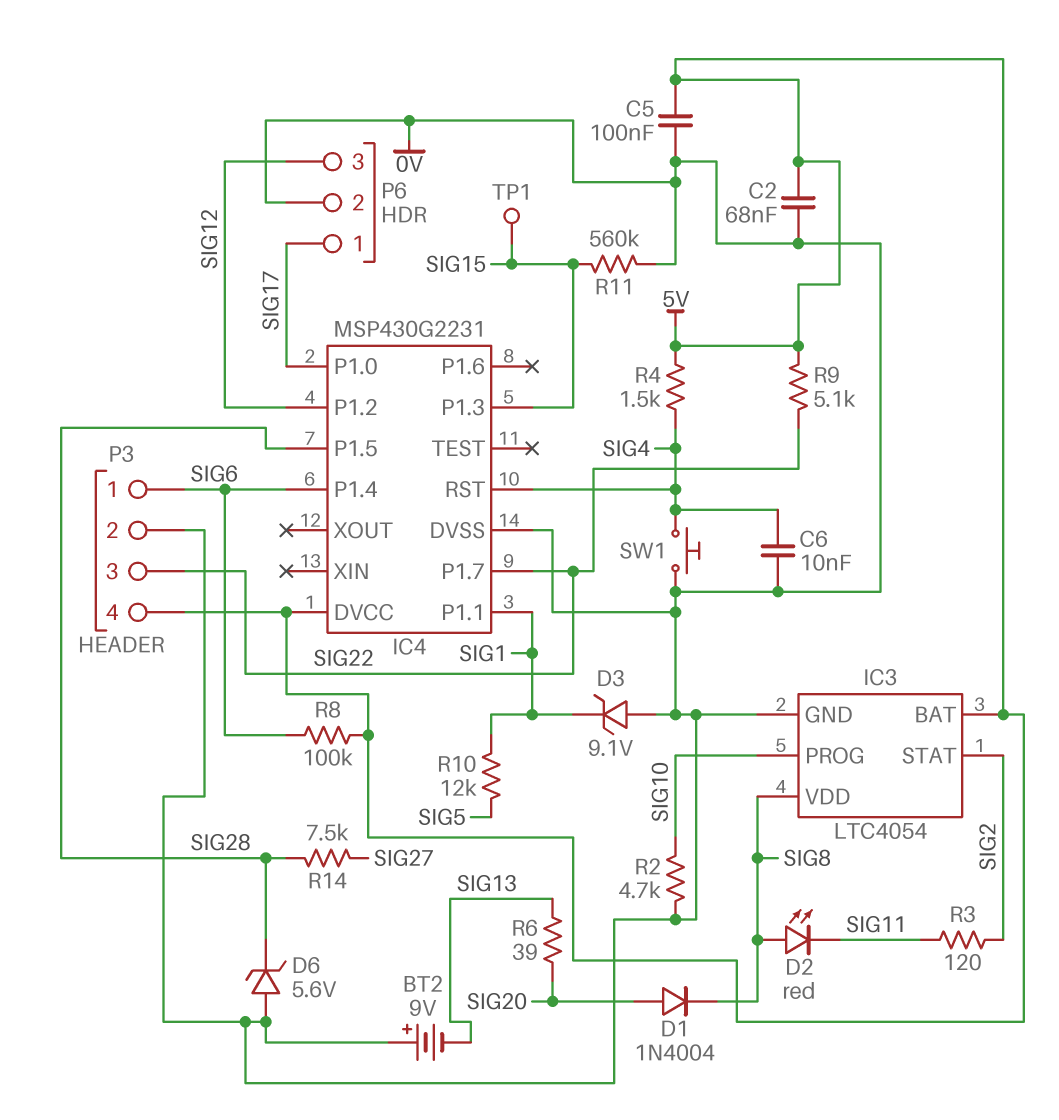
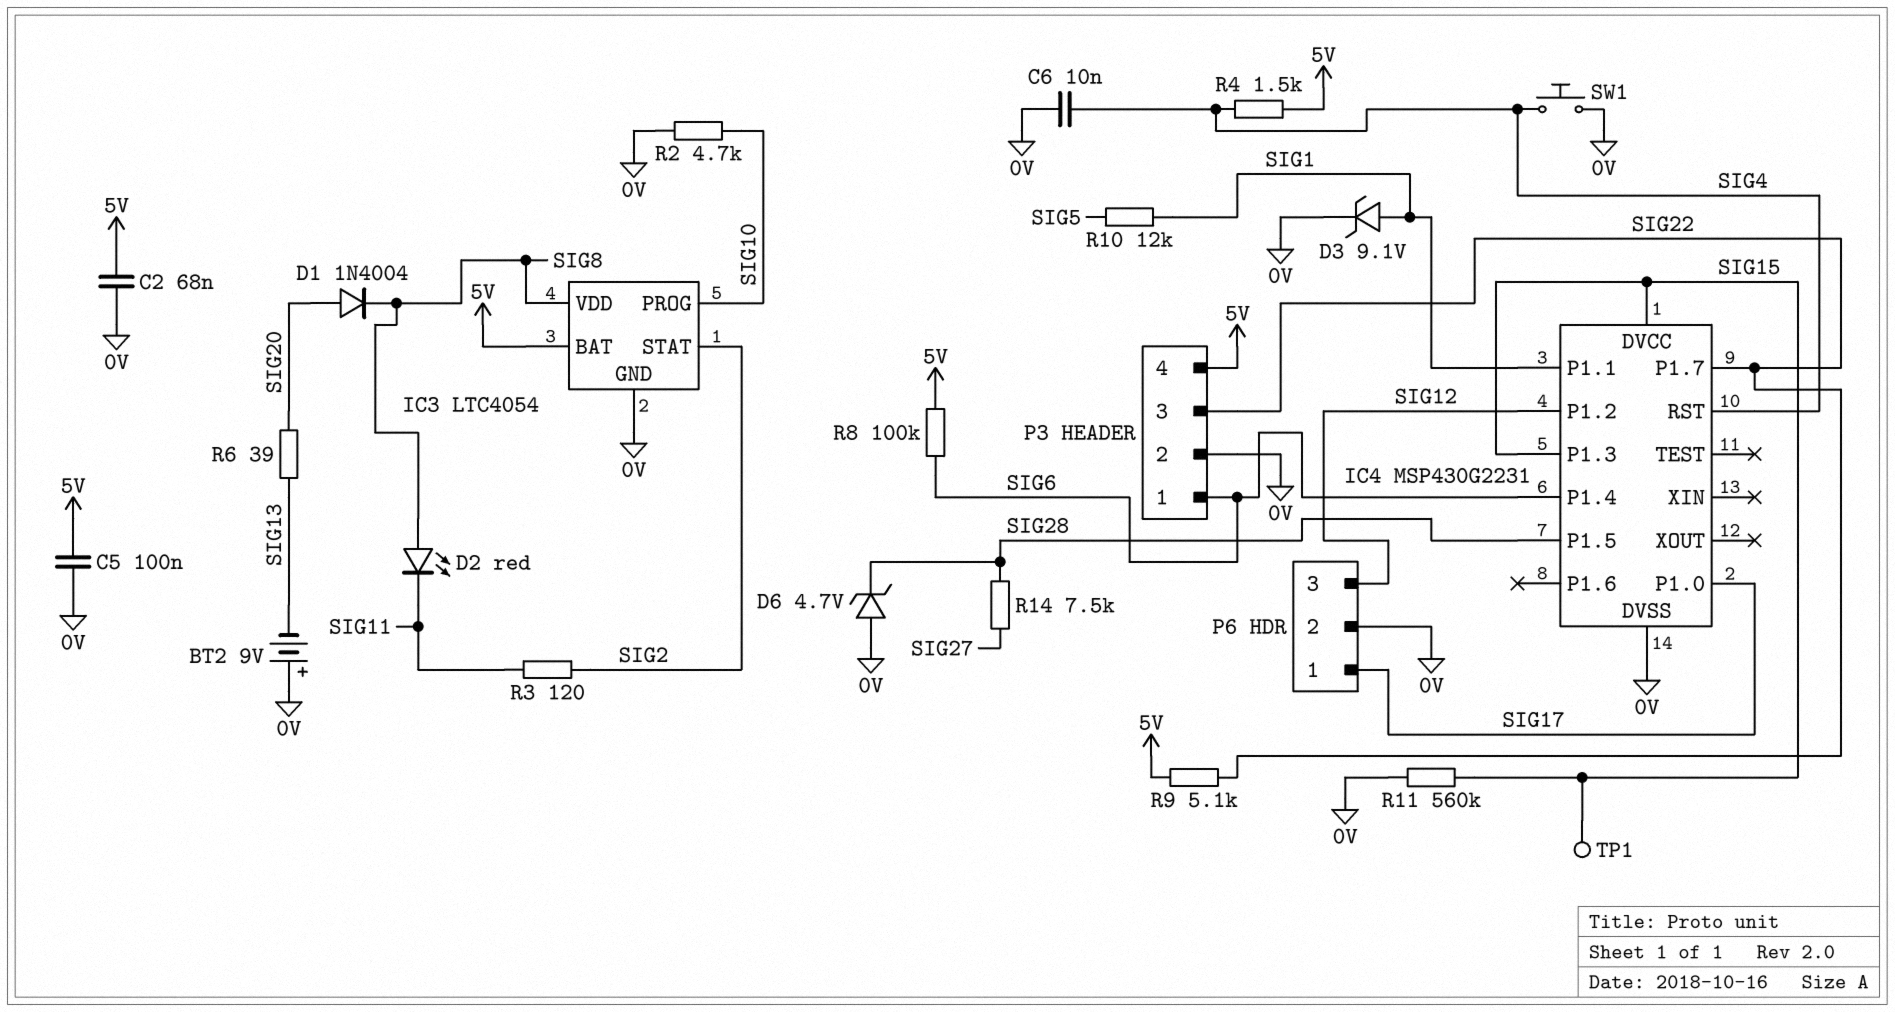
D3: zener 9.1V (A 0V, K SIG1) -> zener 9.1V (A SIG1, K 0V)
D6: zener 5.6V (A 0V, K SIG28) -> zener 4.7V (A 0V, K SIG28)
IC4 pin DVCC: 5V -> SIG15

